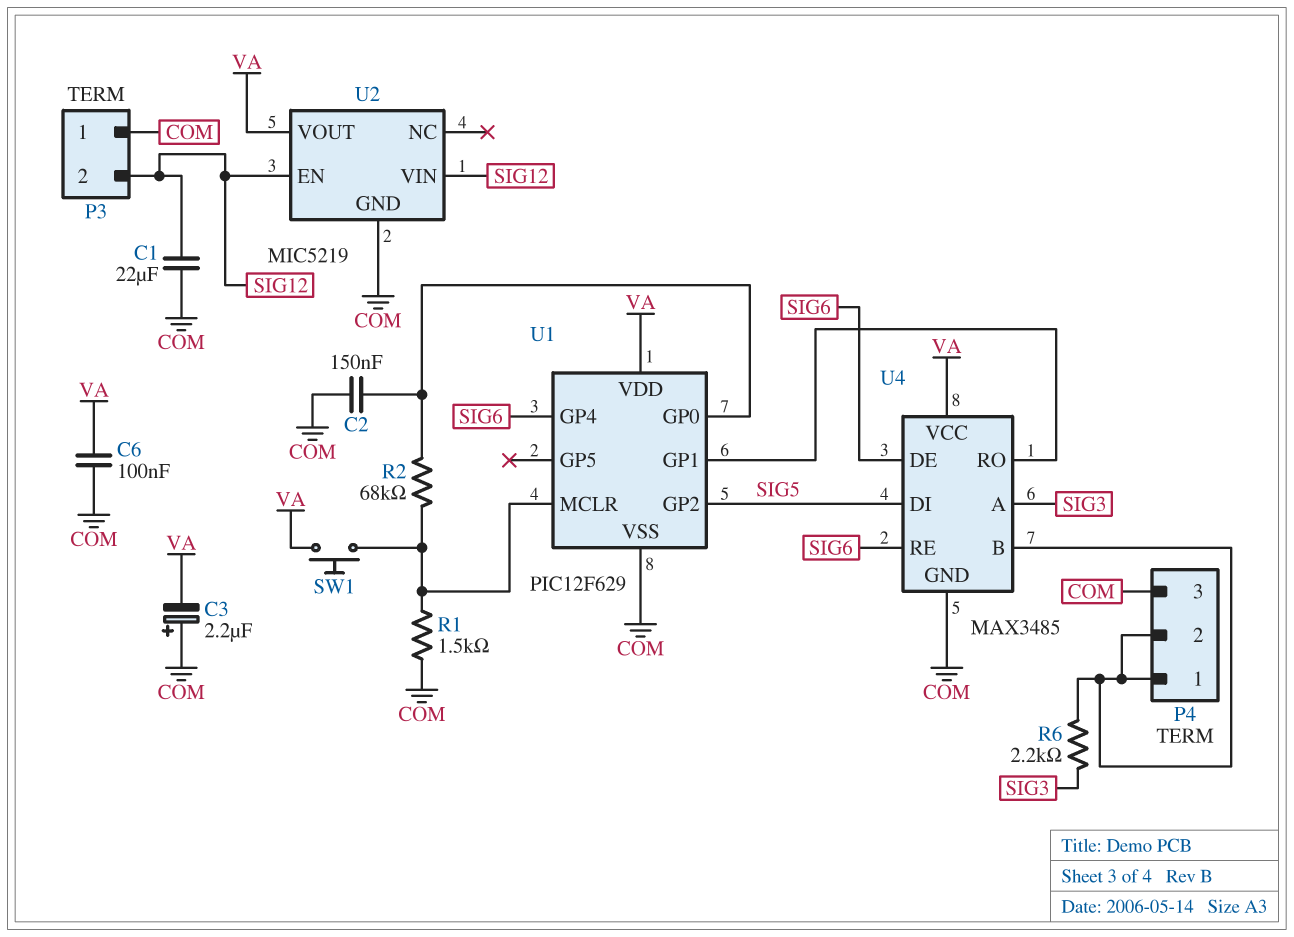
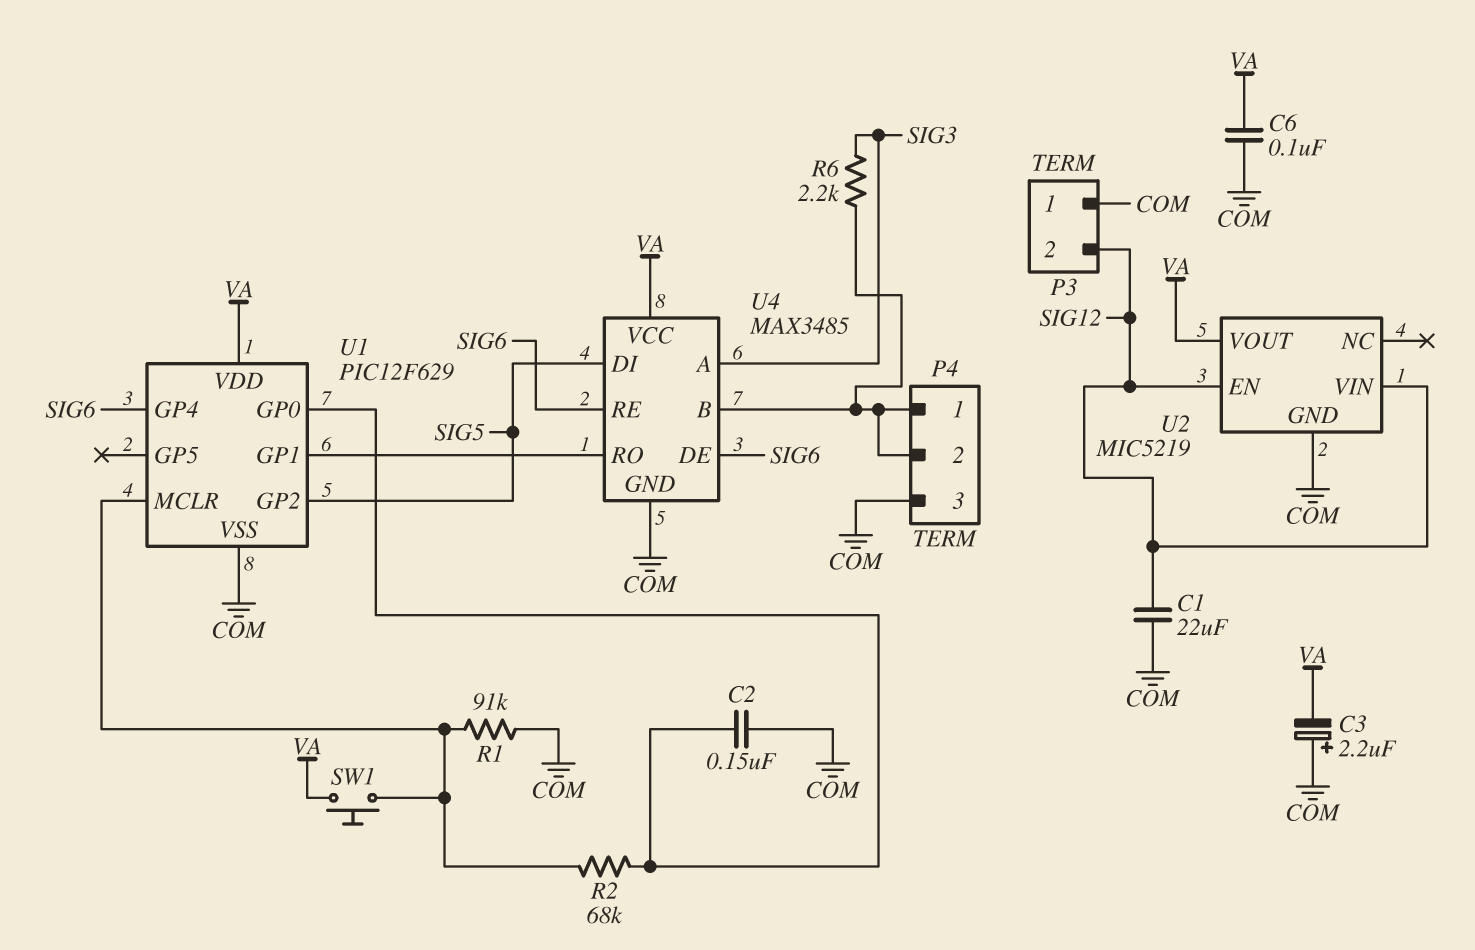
R1: 1.5k (COM, U1/MCLR) -> 91k (COM, U1/MCLR)

